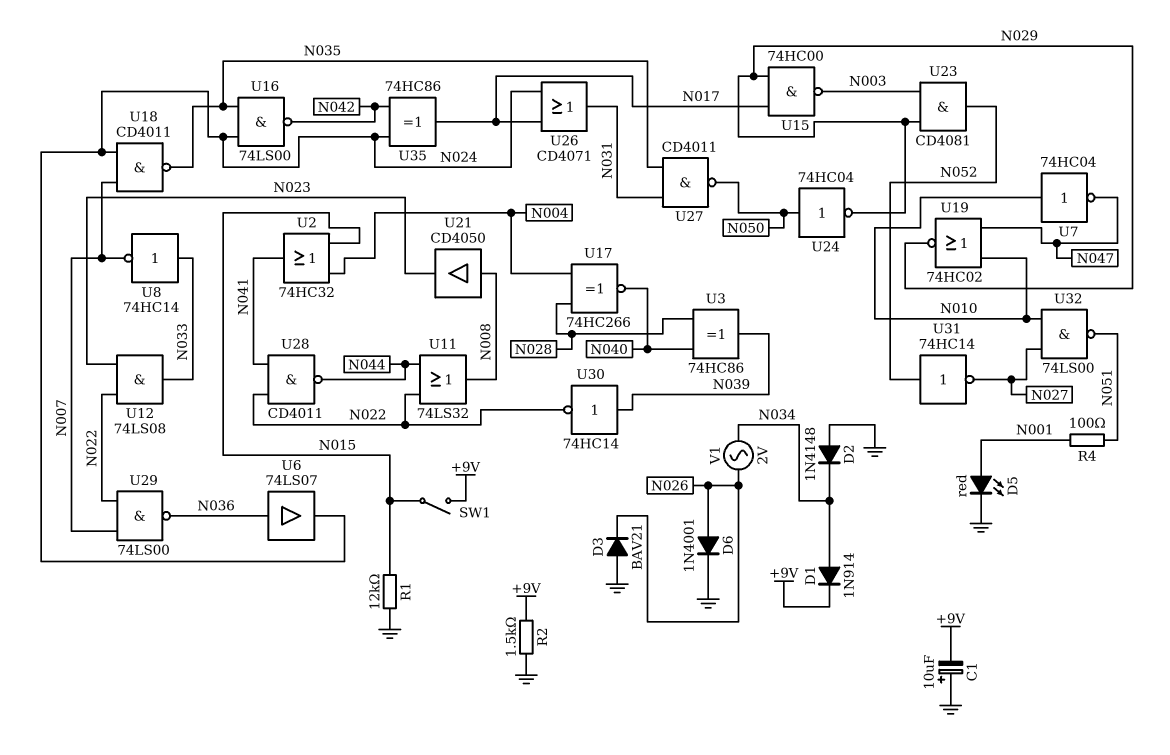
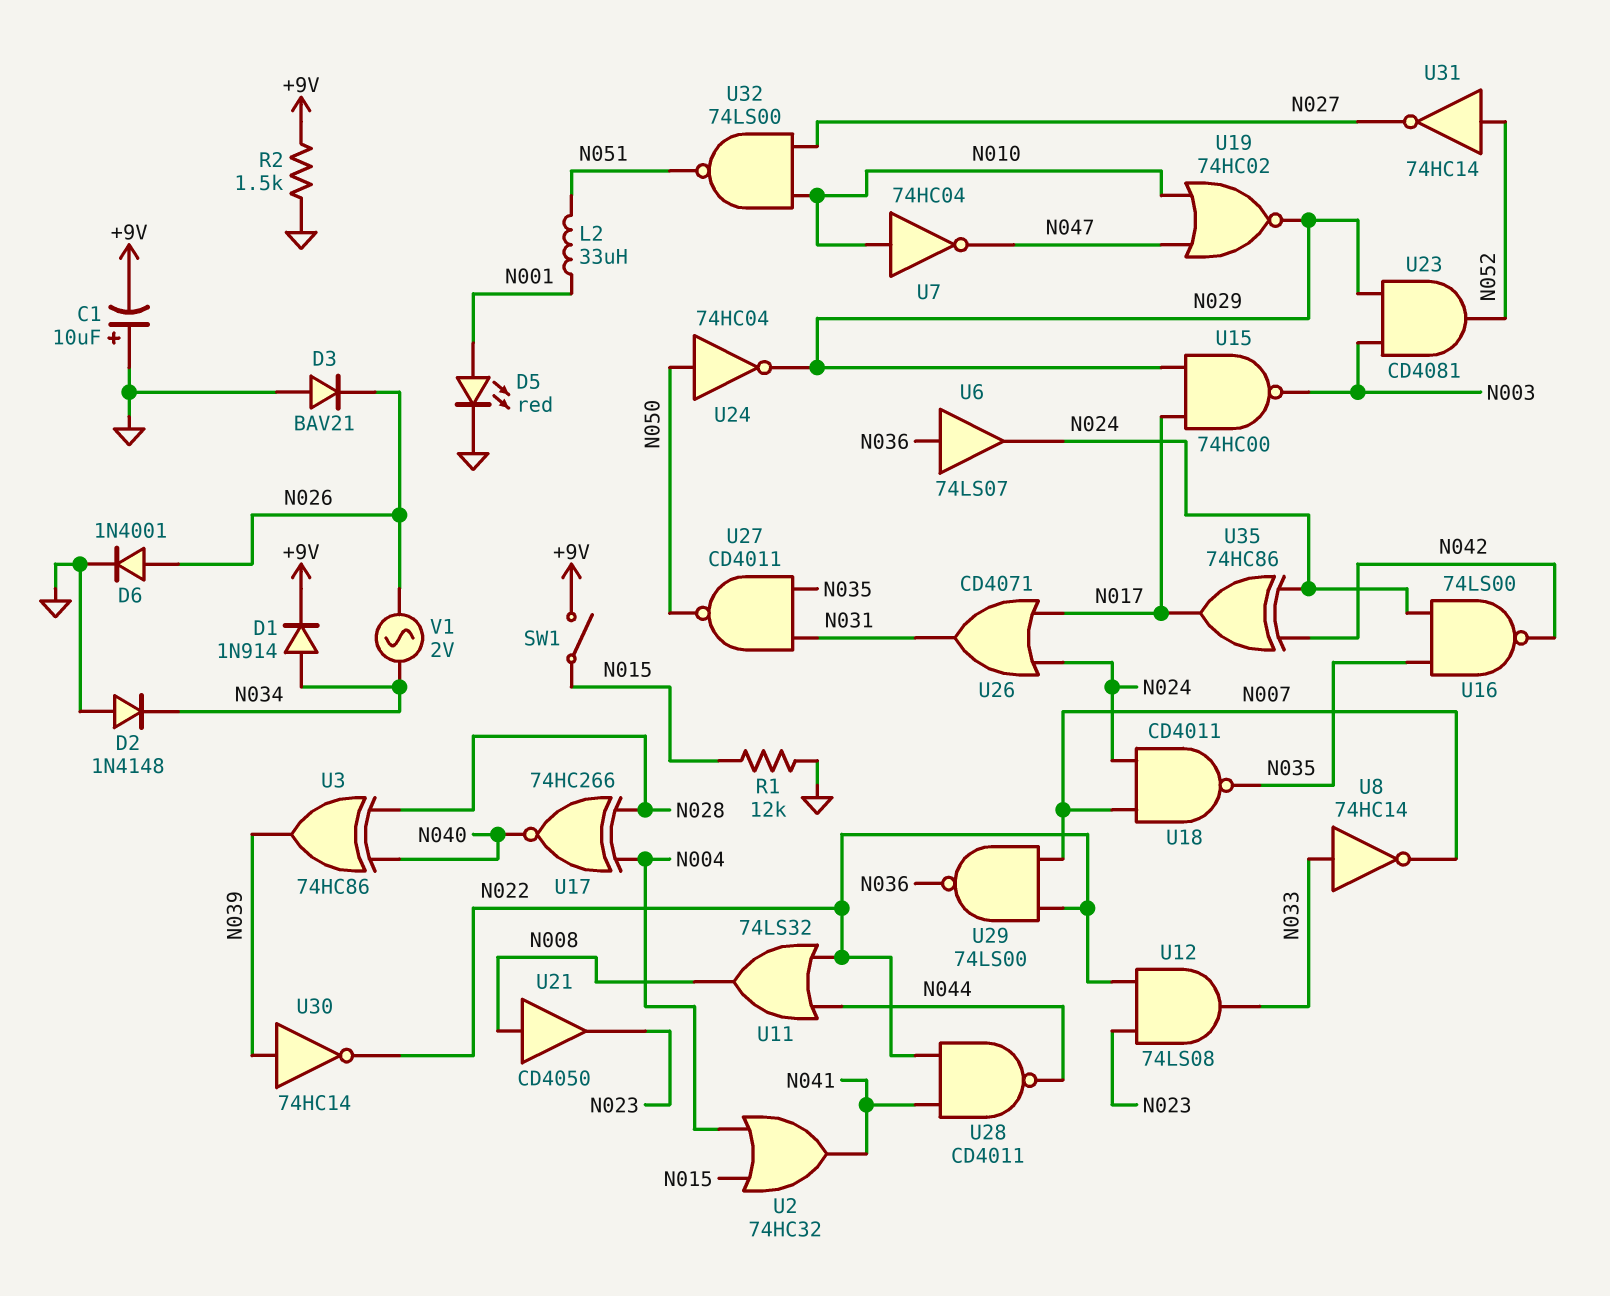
L2: none -> 33uH (N001, N051)
R4: 100 (N001, N051) -> none

